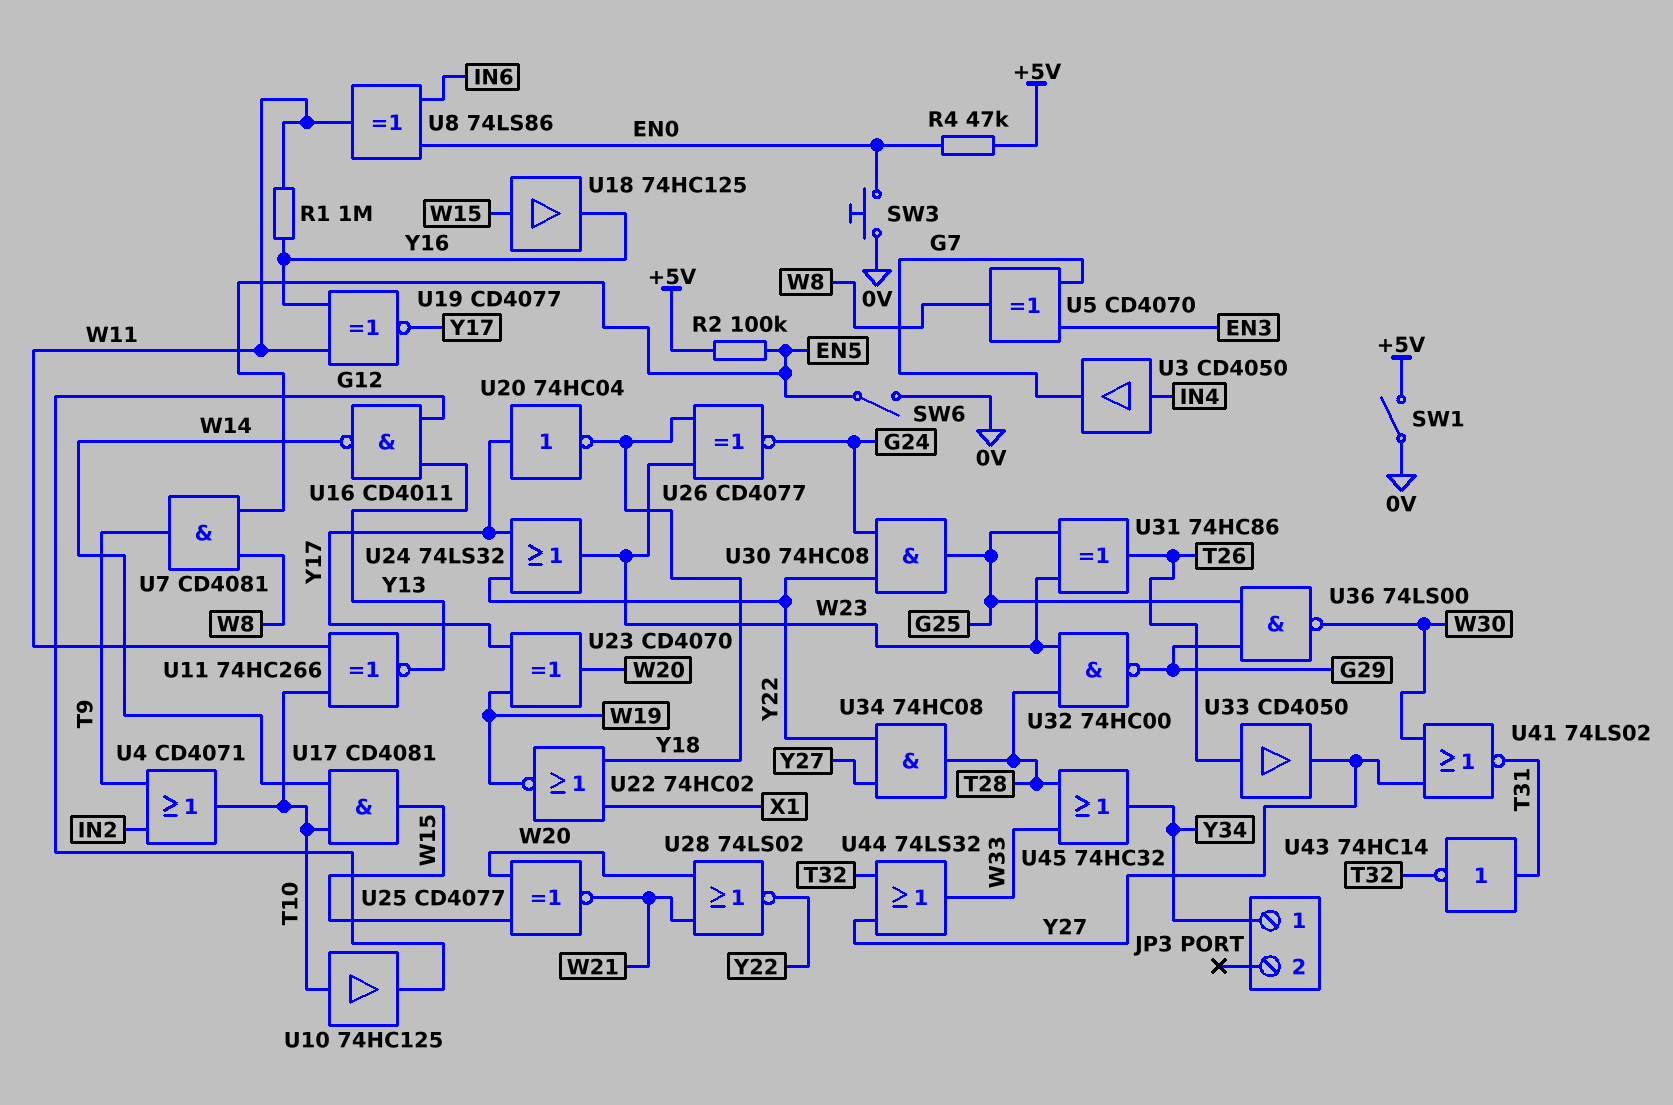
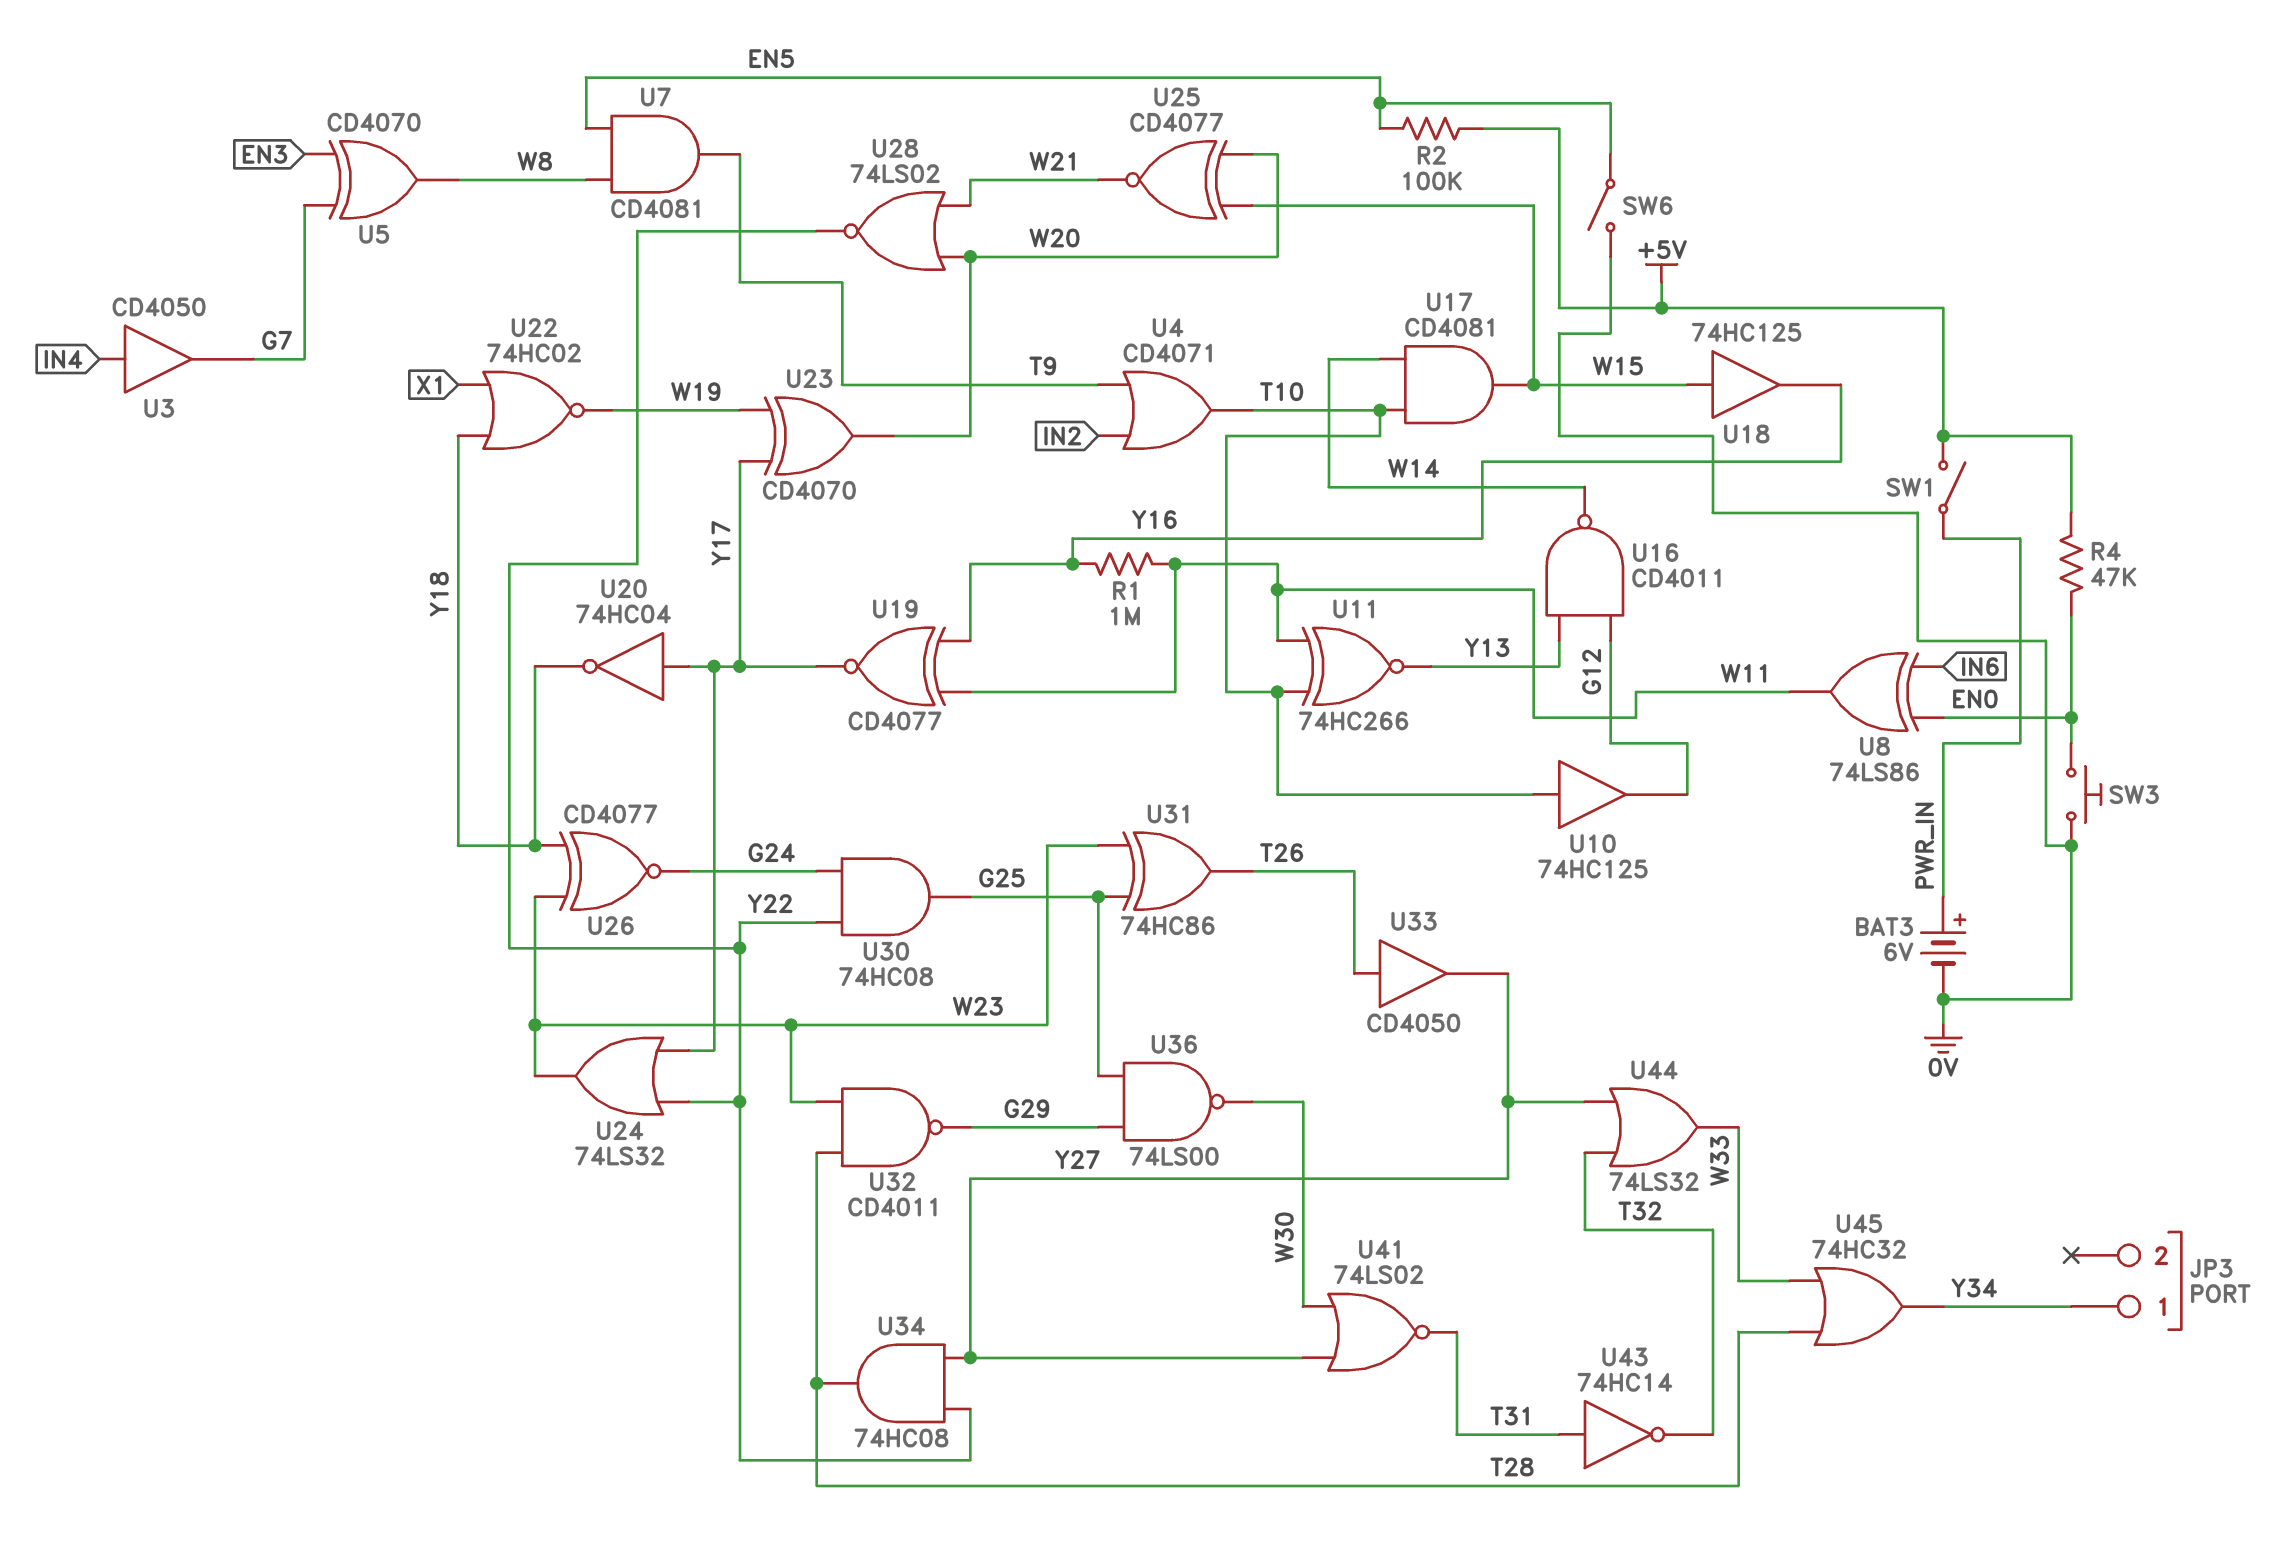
BAT3: none -> 6V (plus PWR_IN, minus 0V)
SW1: switch (+5V, 0V) -> switch (+5V, PWR_IN)
U32: NAND 74HC00 (in T28, in W23, out G29) -> NAND CD4011 (in T28, in W23, out G29)

